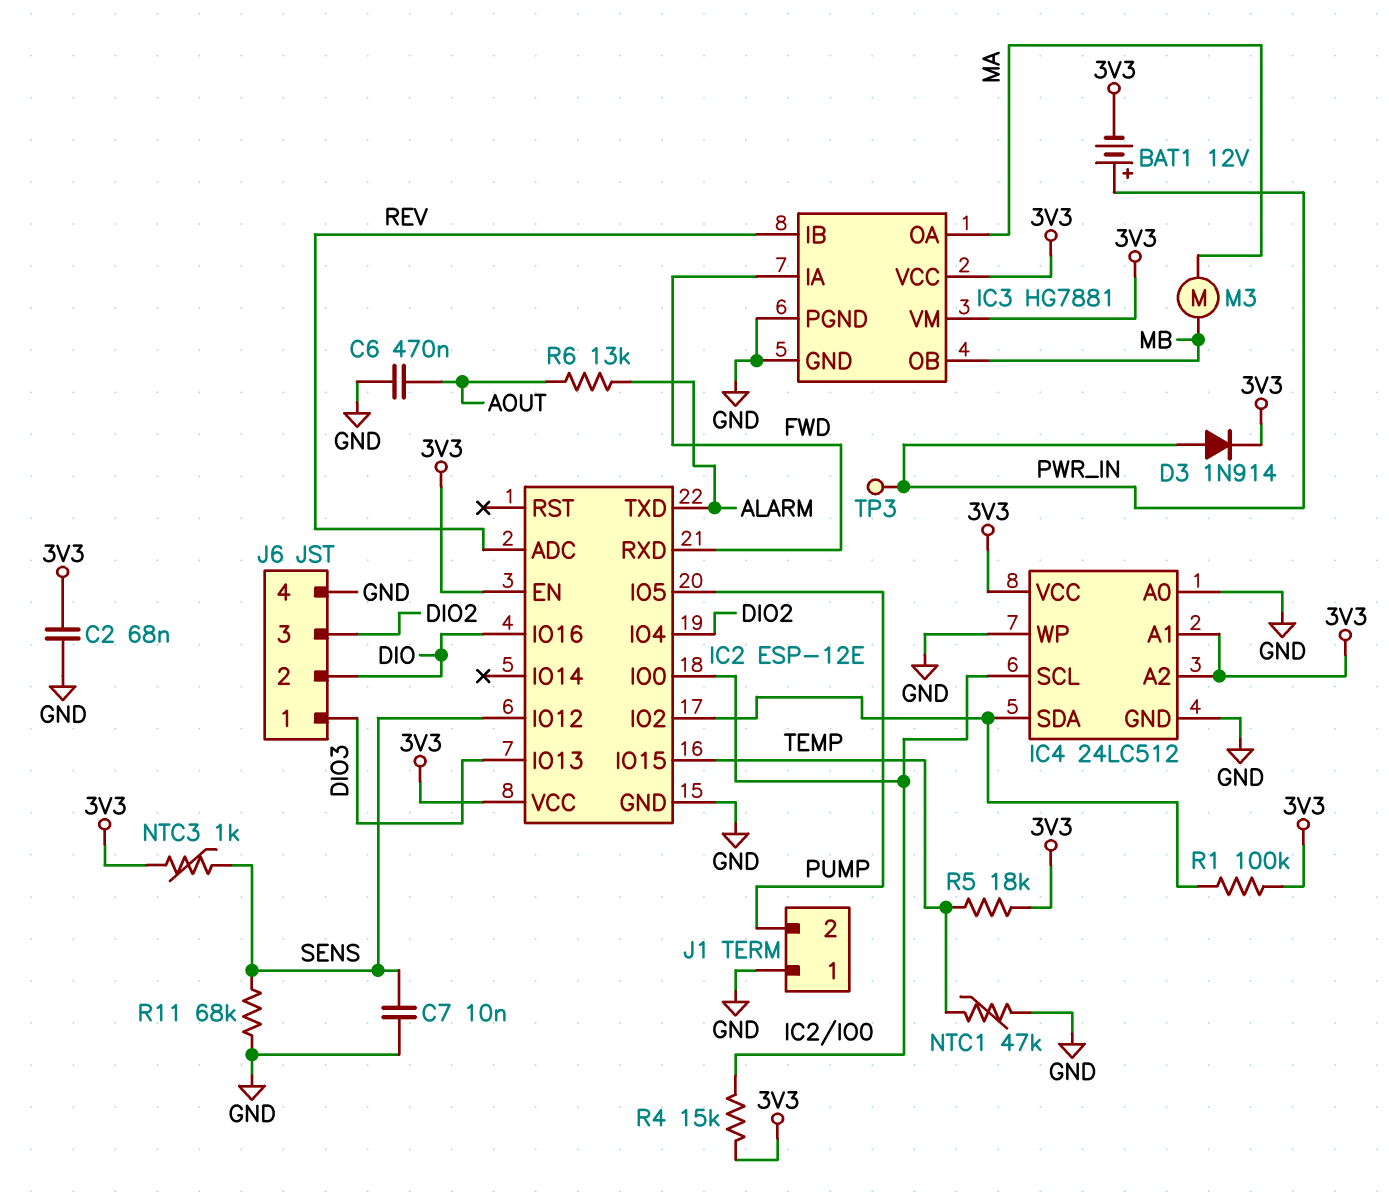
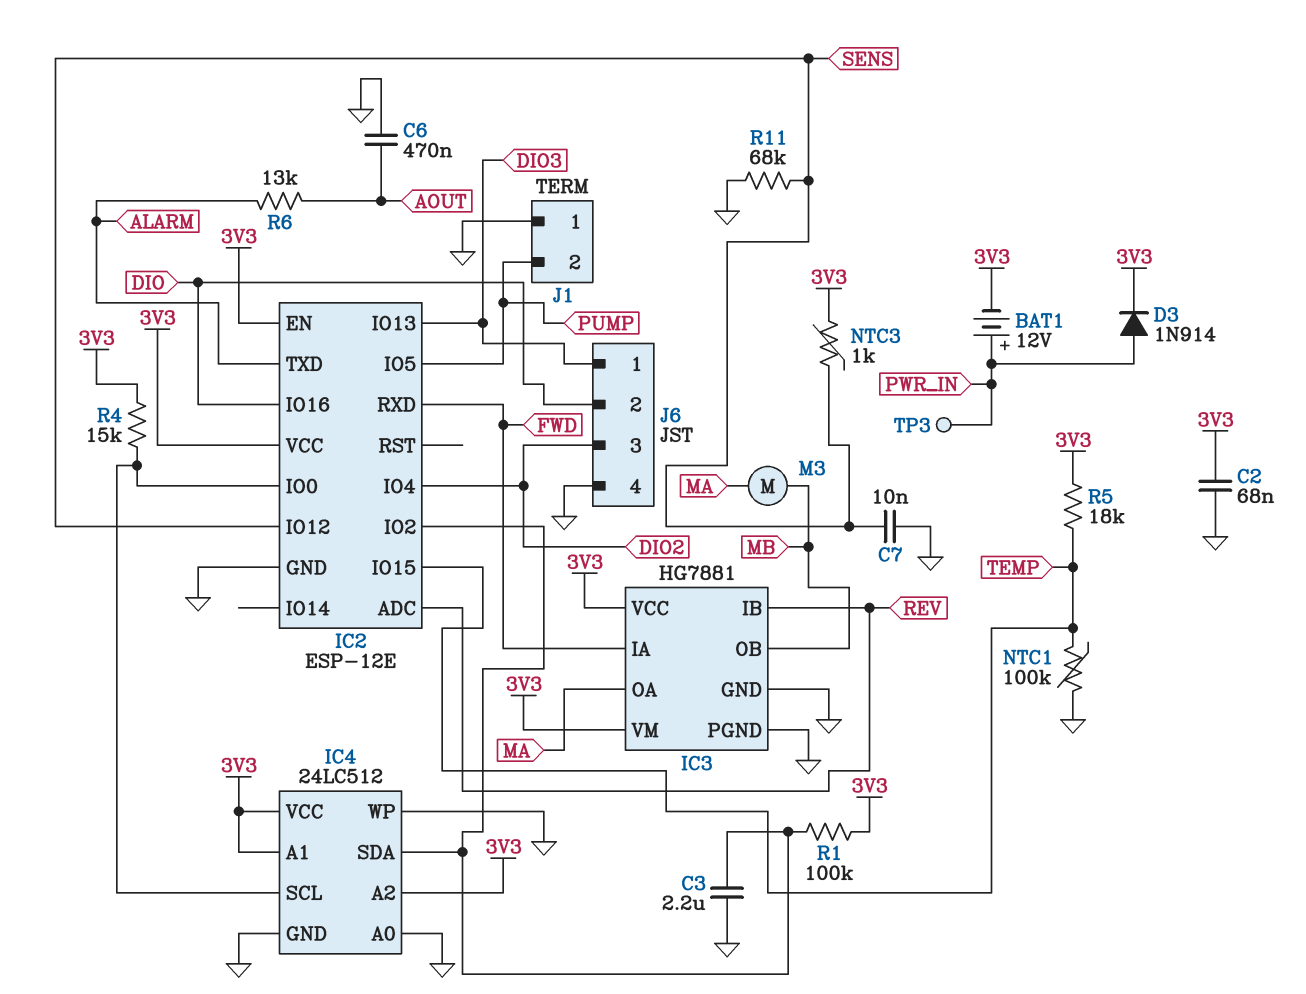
C3: none -> 2.2uF (GND, IC2/IO2)
NTC1: 47k (GND, TEMP) -> 100k (GND, TEMP)

